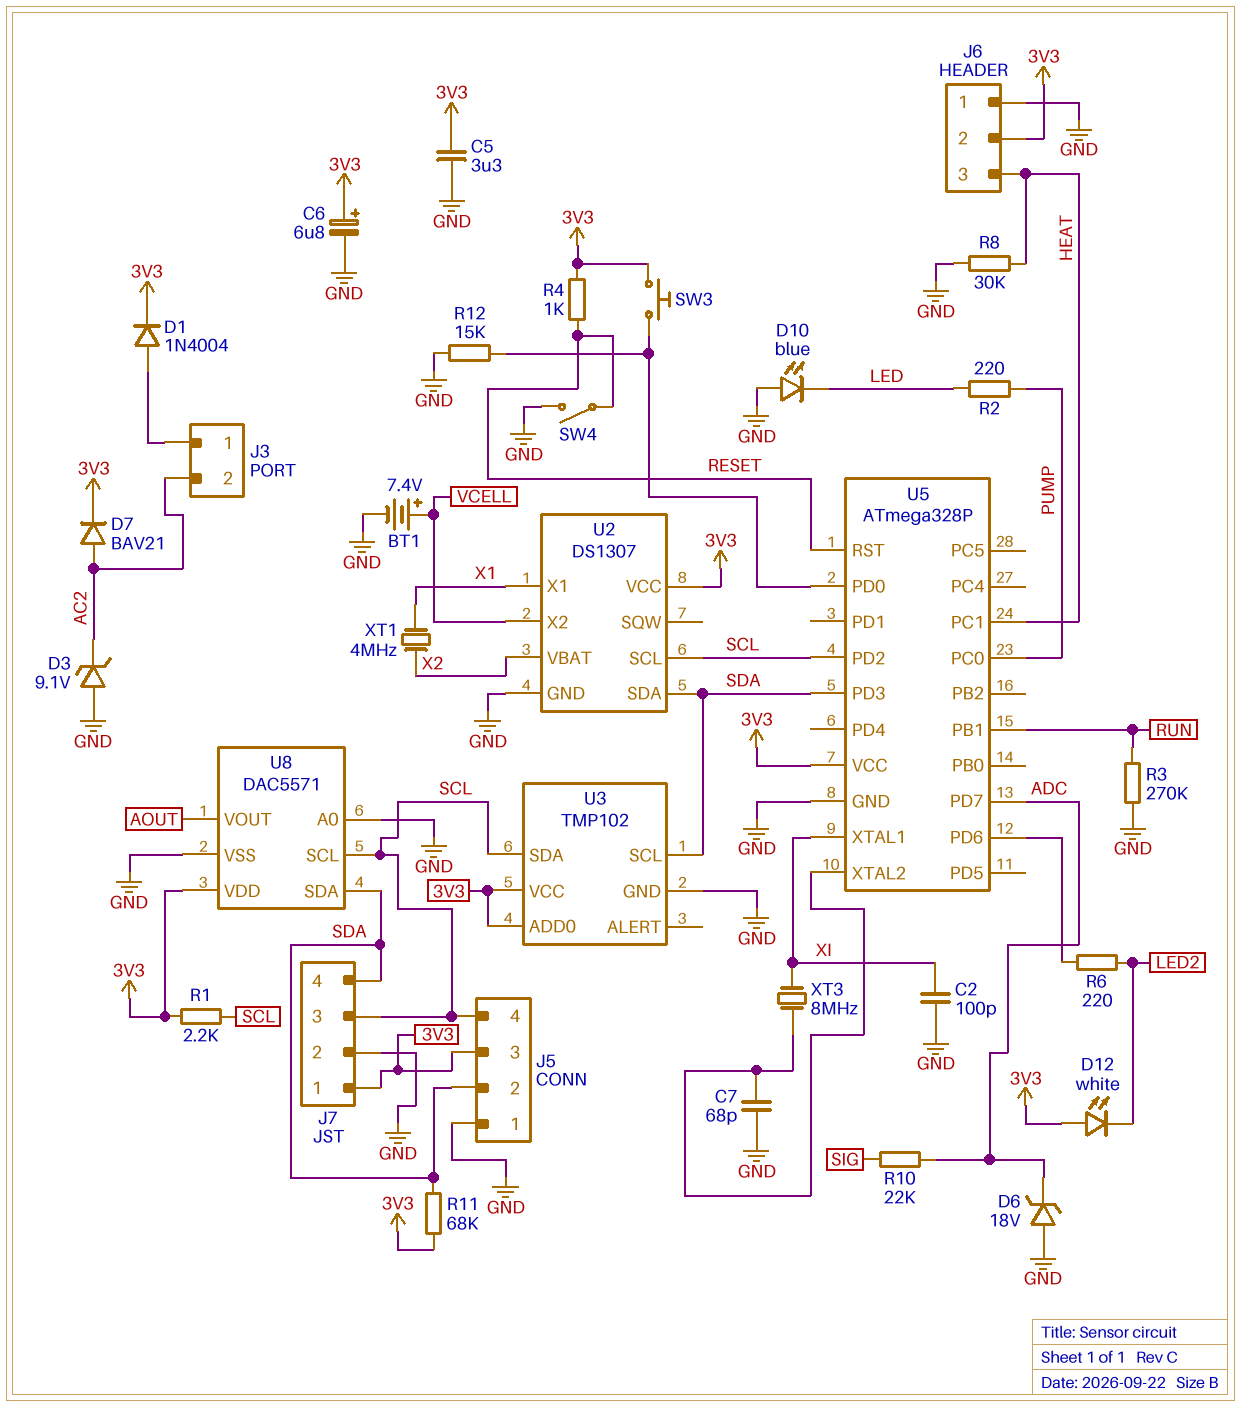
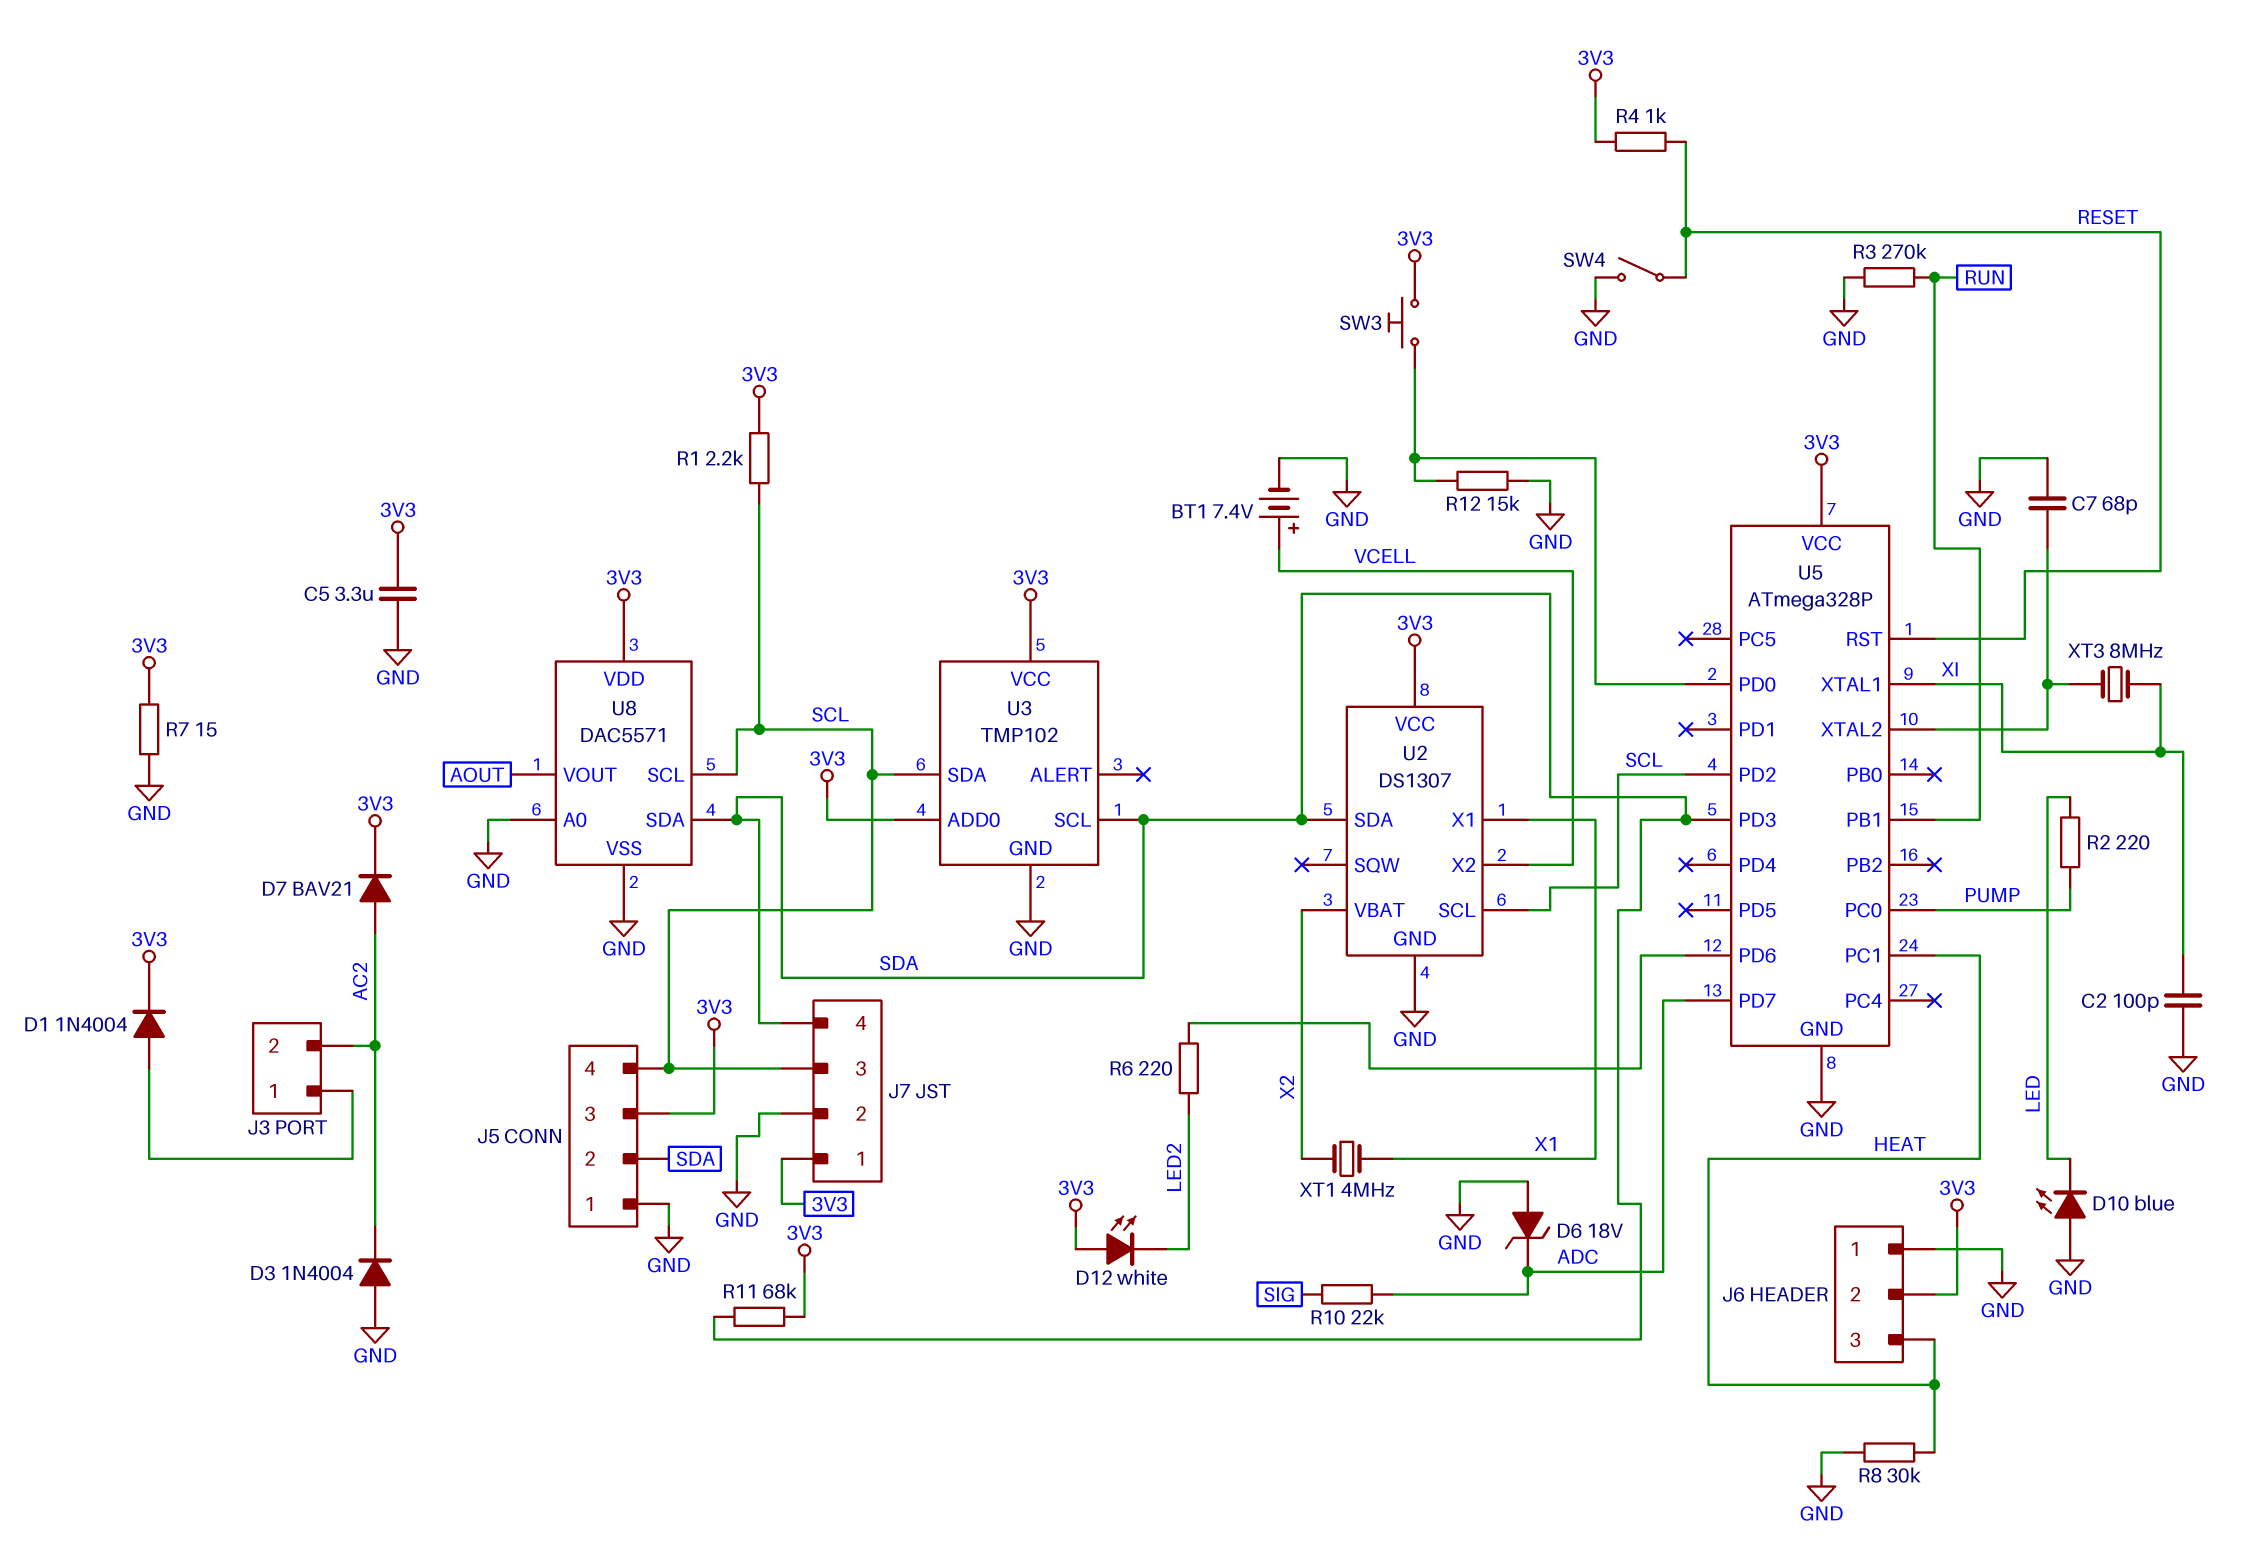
C6: 6.8uF (plus 3V3, minus GND) -> none
D3: zener 9.1V (A GND, K AC2) -> diode 1N4004 (A GND, K AC2)
R7: none -> 15 (3V3, GND)

